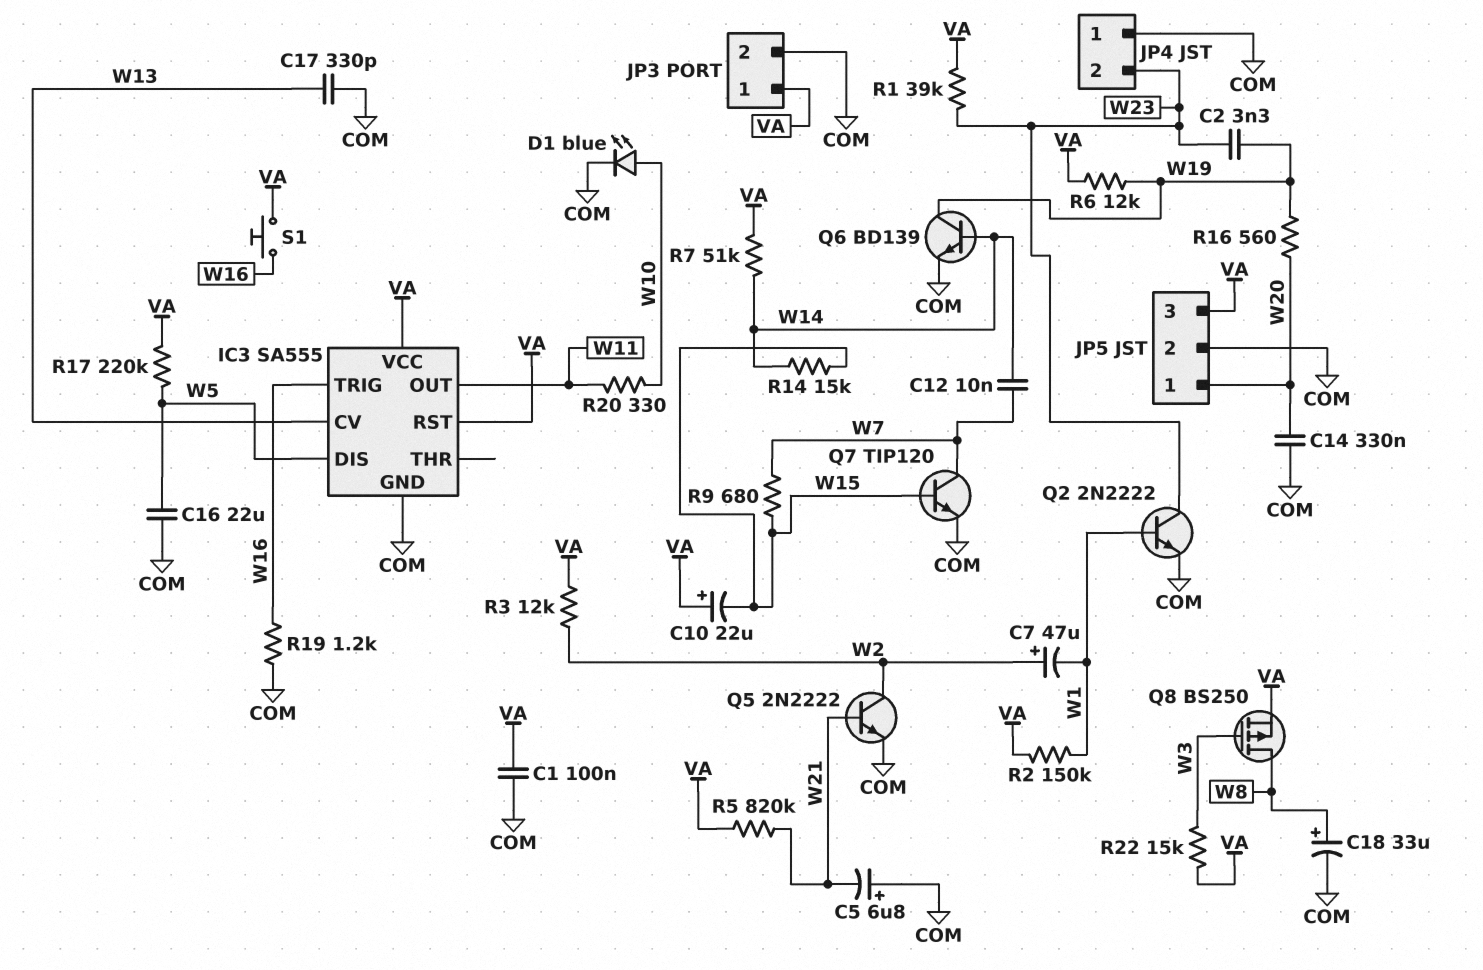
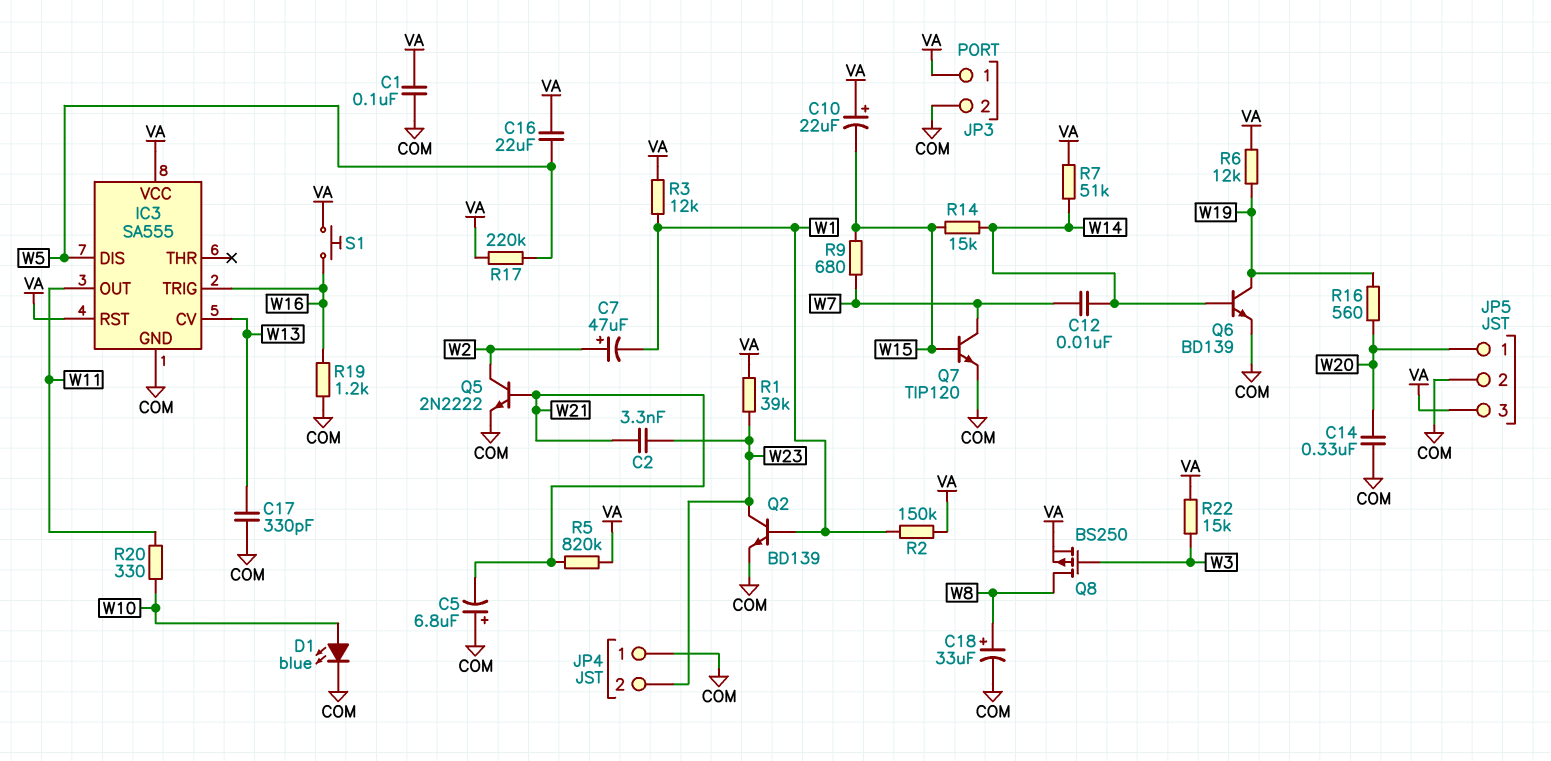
C2: 3.3nF (W19, W23) -> 3.3nF (W21, W23)
C16: 22uF (COM, W5) -> 22uF (VA, W5)
Q2: NPN 2N2222 (B W1, C W23, E COM) -> NPN BD139 (B W1, C W23, E COM)
R3: 12k (VA, W2) -> 12k (VA, W1)

